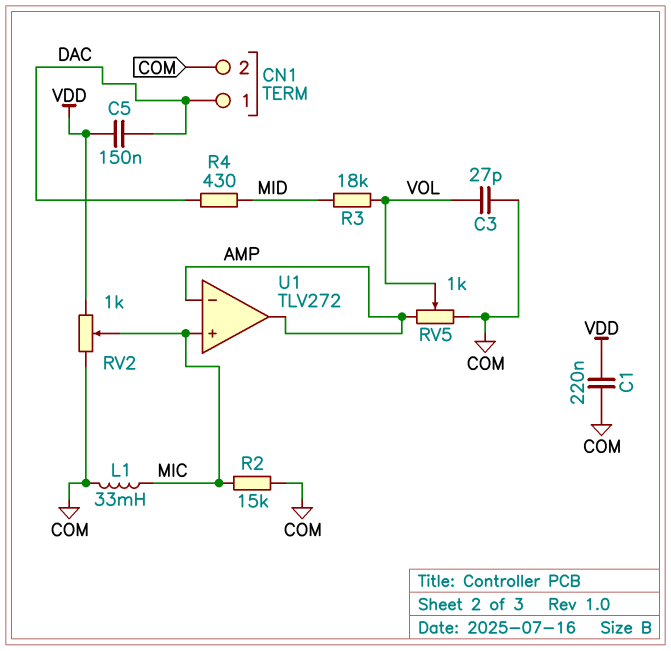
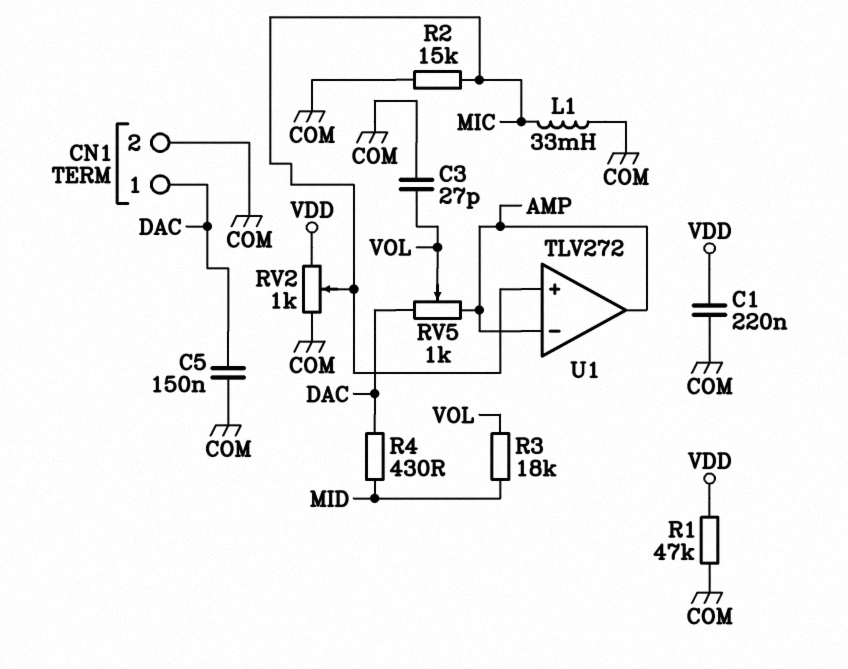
C5: 150nF (DAC, VDD) -> 150nF (COM, DAC)
R1: none -> 47k (COM, VDD)
RV5: 1k (AMP, COM, wiper VOL) -> 1k (AMP, DAC, wiper VOL)

